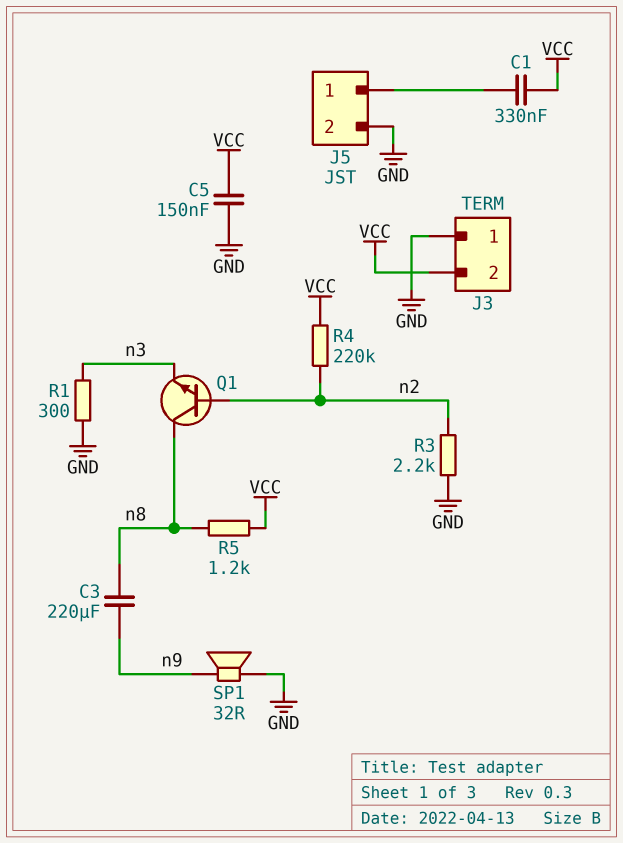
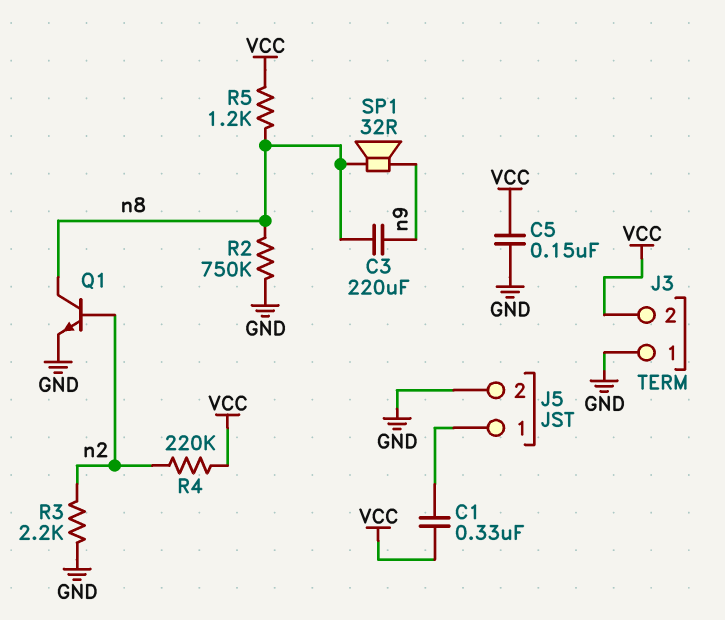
Q1: NPN (B n2, C n8, E n3) -> NPN (B n2, C n8, E GND)
R1: 300 (GND, n3) -> none
R2: none -> 750k (GND, n8)
SP1: speaker 32R (GND, n9) -> speaker 32R (n8, n9)

